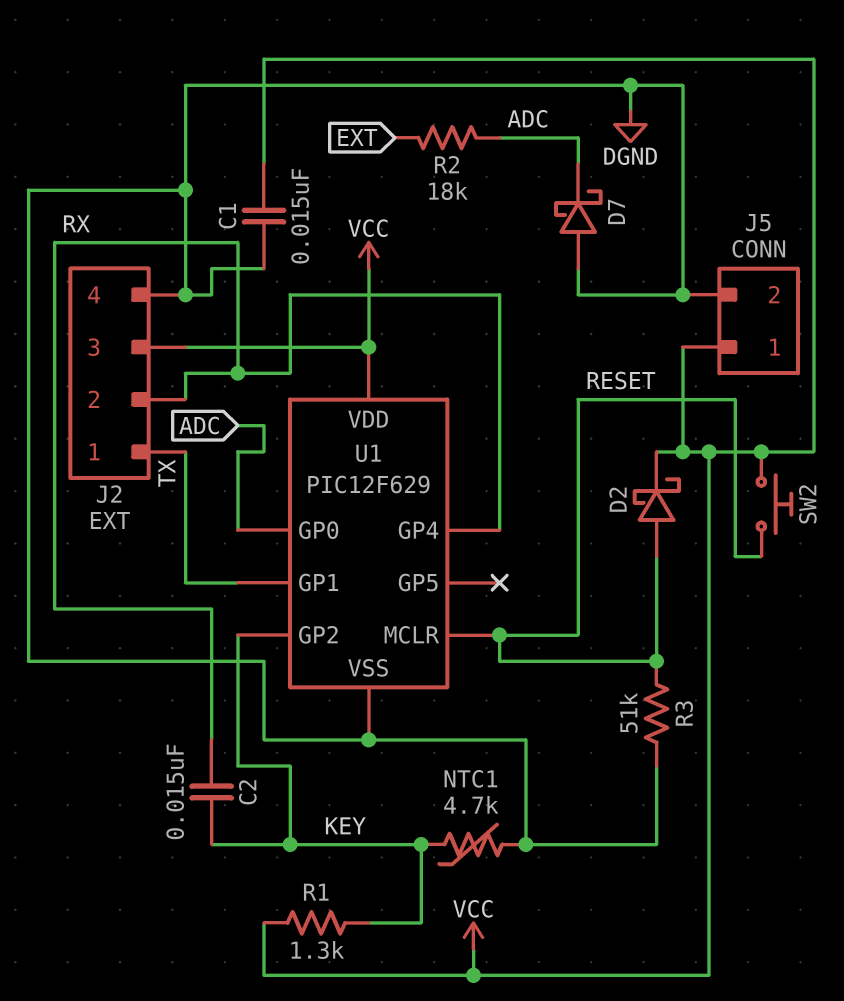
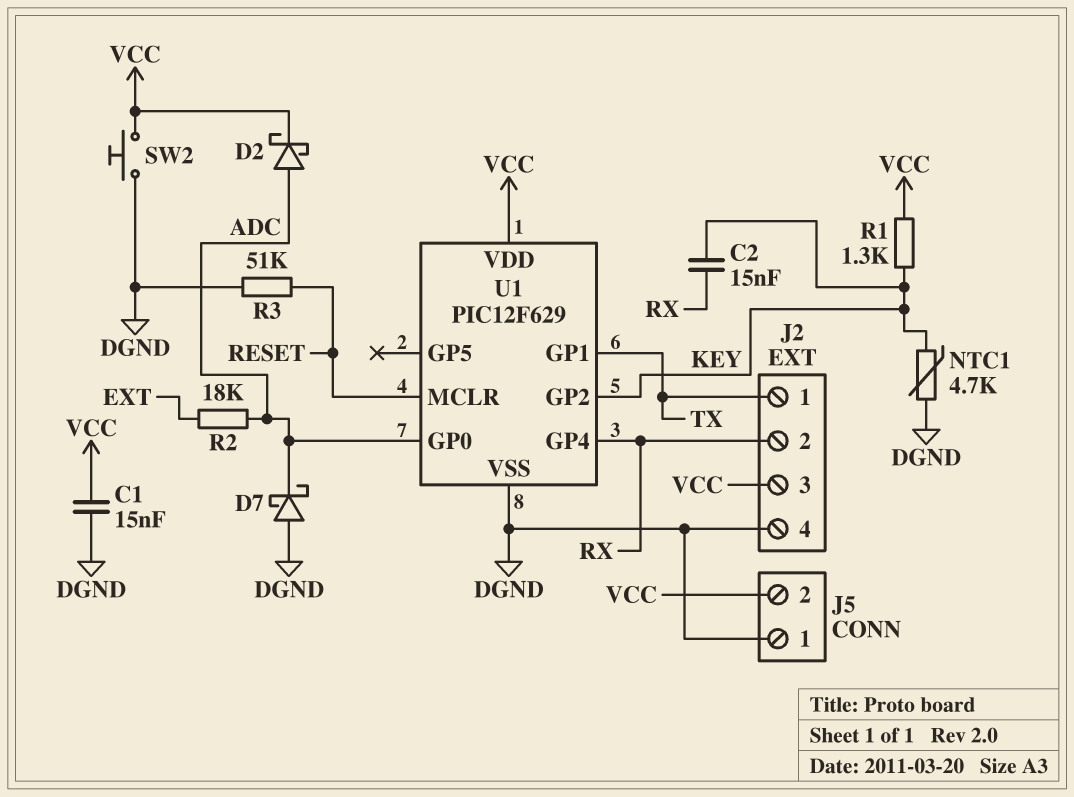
D2: schottky (A RESET, K VCC) -> schottky (A ADC, K VCC)
J5 pin 1: VCC -> DGND
J5 pin 2: DGND -> VCC
SW2: button (RESET, VCC) -> button (DGND, VCC)

